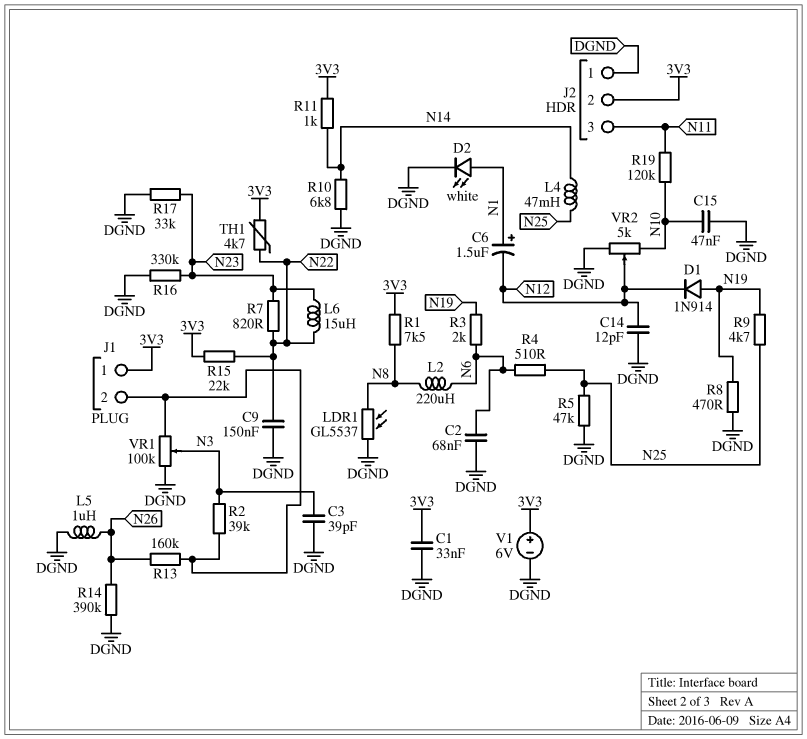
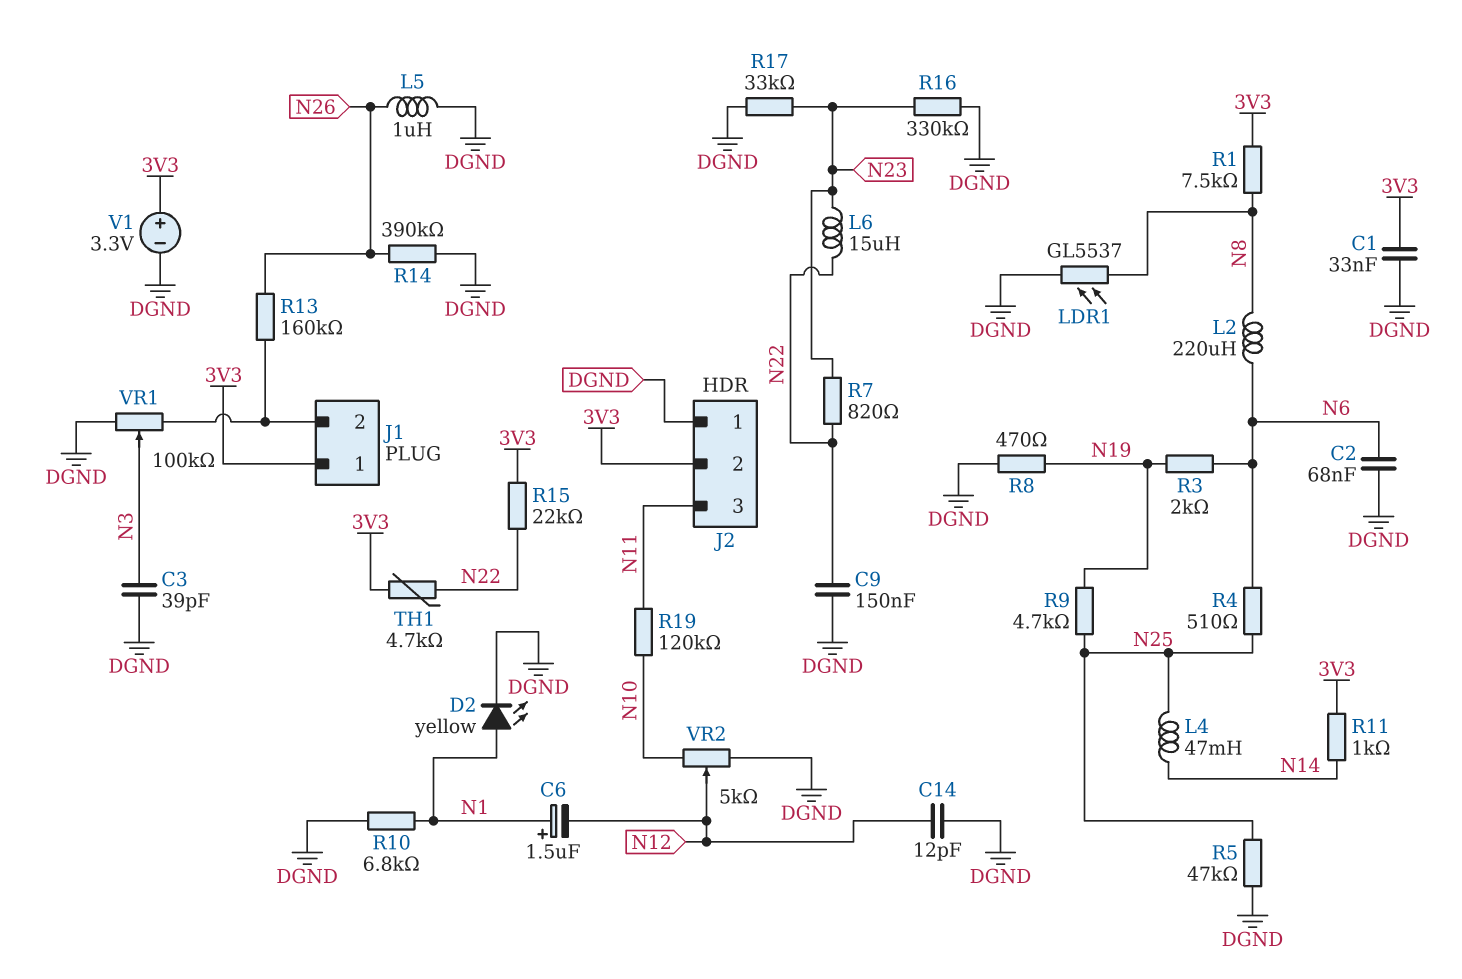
C15: 47nF (DGND, N10) -> none
D1: diode 1N914 (A N19, K N12) -> none
D2: LED white (A N1, K DGND) -> LED yellow (A N1, K DGND)
R2: 39k (J1/2, N3) -> none
R10: 6.8k (DGND, N14) -> 6.8k (DGND, N1)
V1: 6V (plus 3V3, minus DGND) -> 3.3V (plus 3V3, minus DGND)

